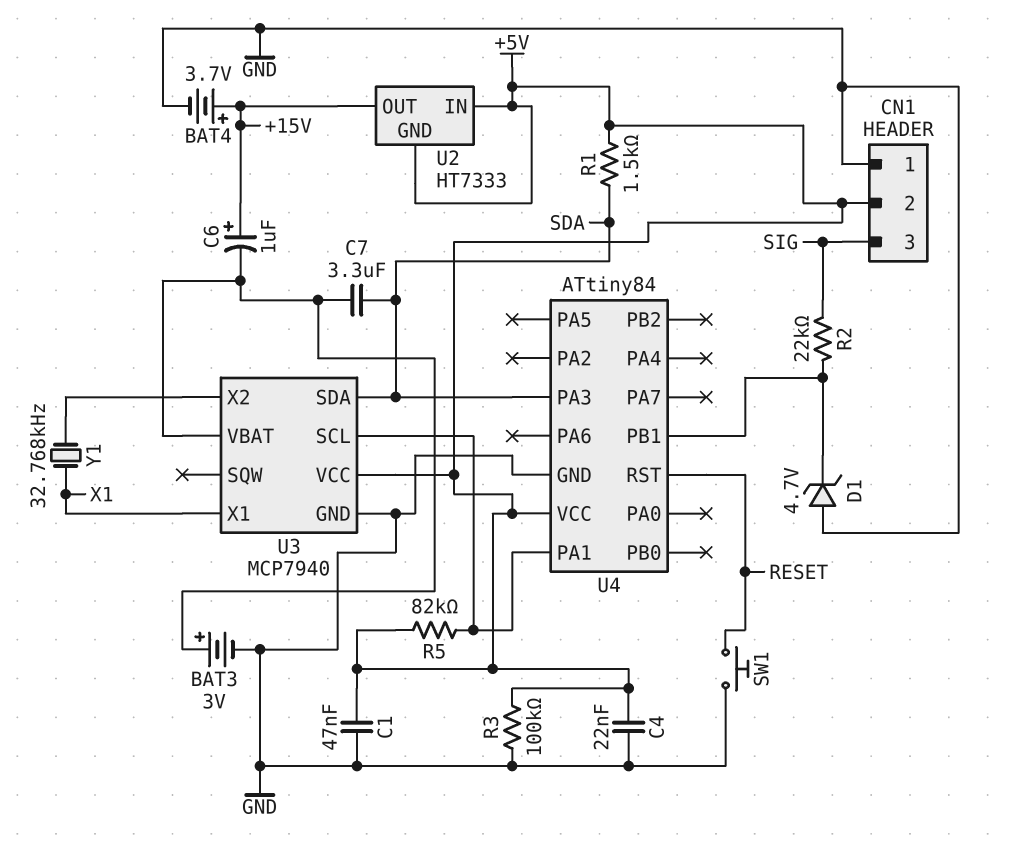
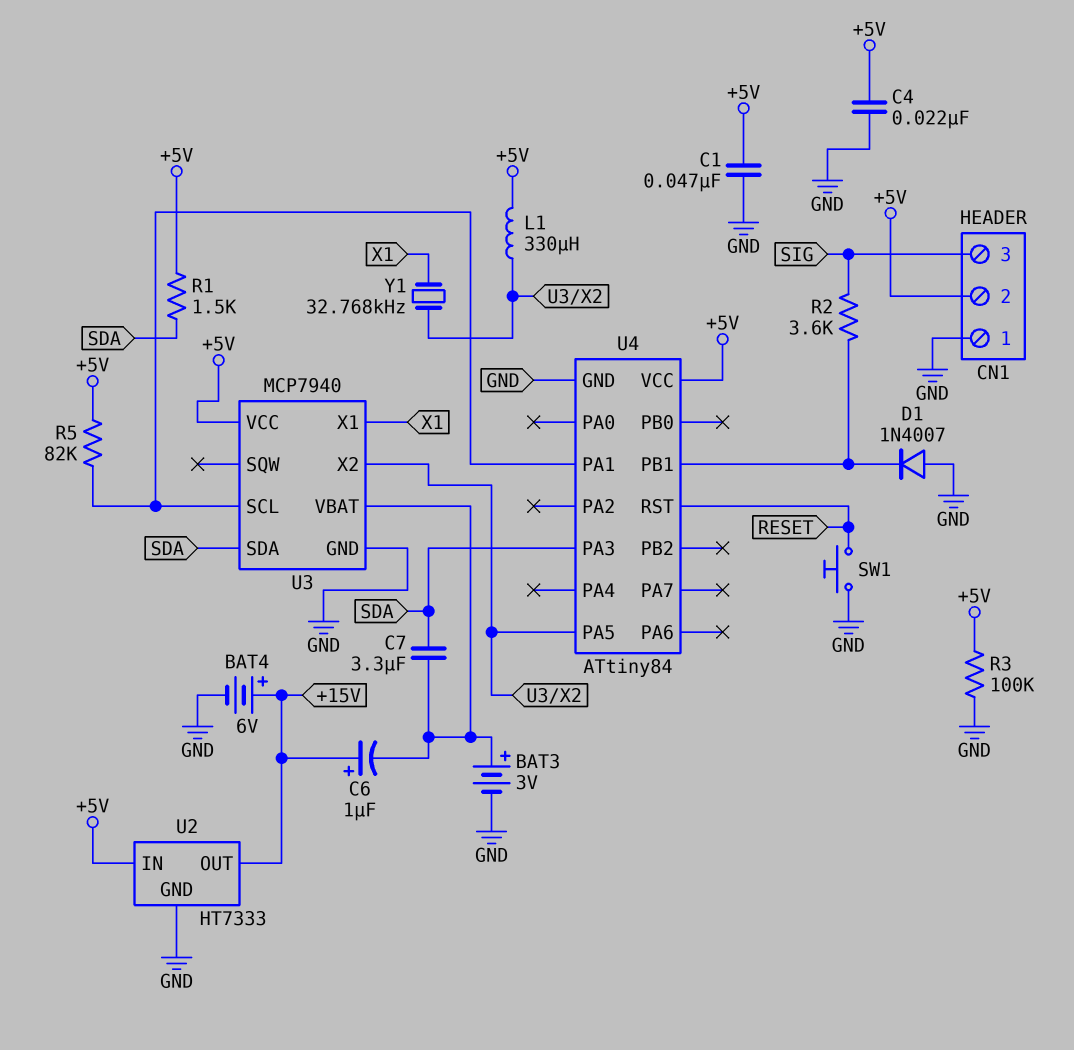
BAT4: 3.7V (plus +15V, minus GND) -> 6V (plus +15V, minus GND)
D1: zener 4.7V (A GND, K U4/PB1) -> diode 1N4007 (A GND, K U4/PB1)
L1: none -> 330uH (+5V, U3/X2)
R2: 22k (SIG, U4/PB1) -> 3.6k (SIG, U4/PB1)
U2 pin GND: +5V -> GND
U4 pin PA5: none -> U3/X2

